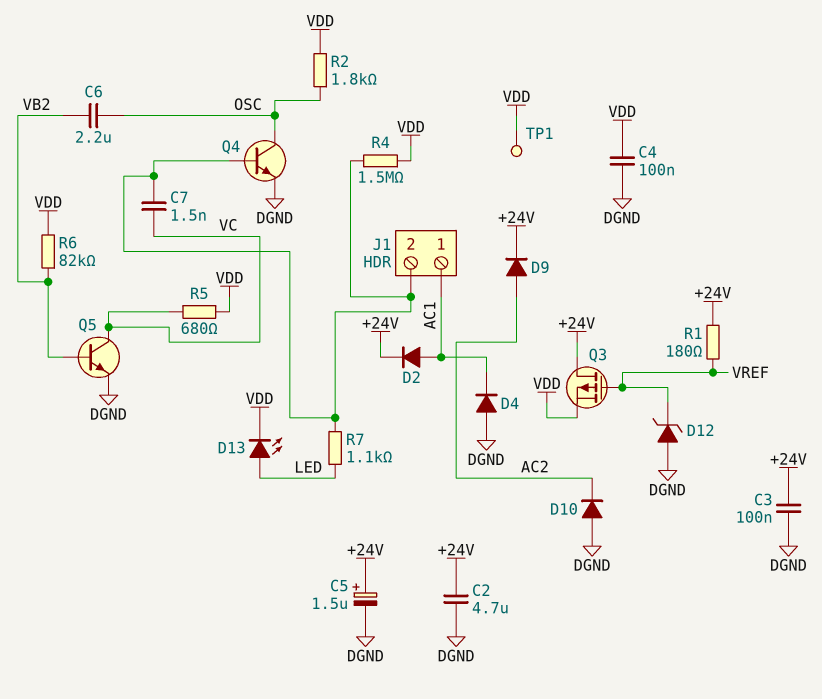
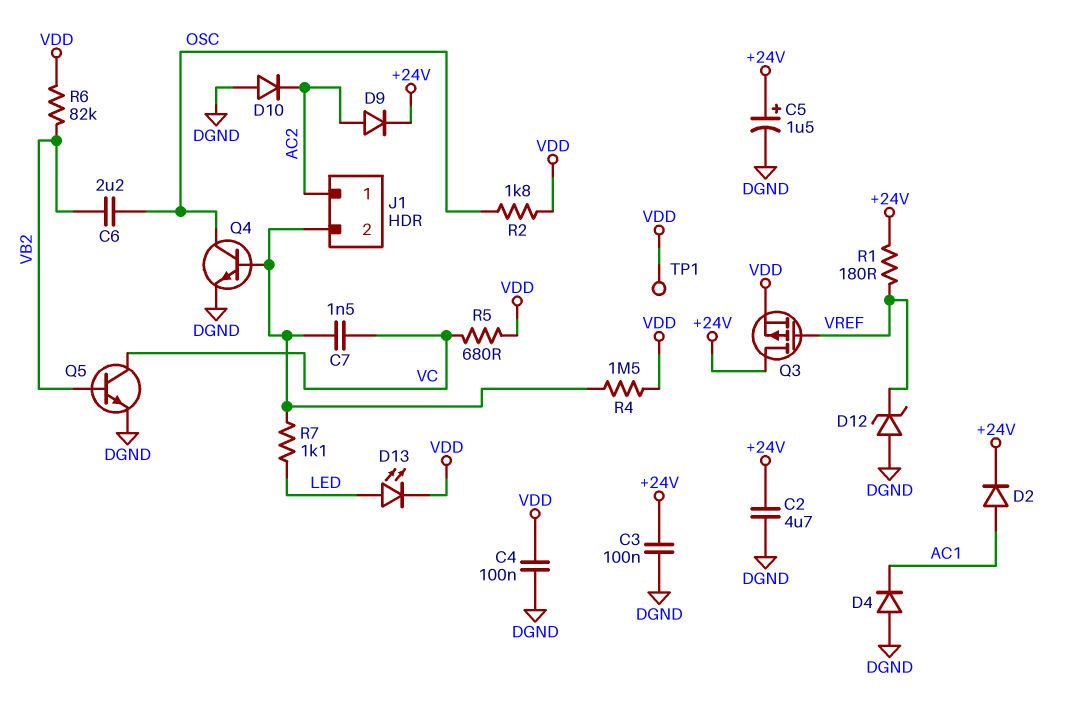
J1 pin 1: AC1 -> AC2

